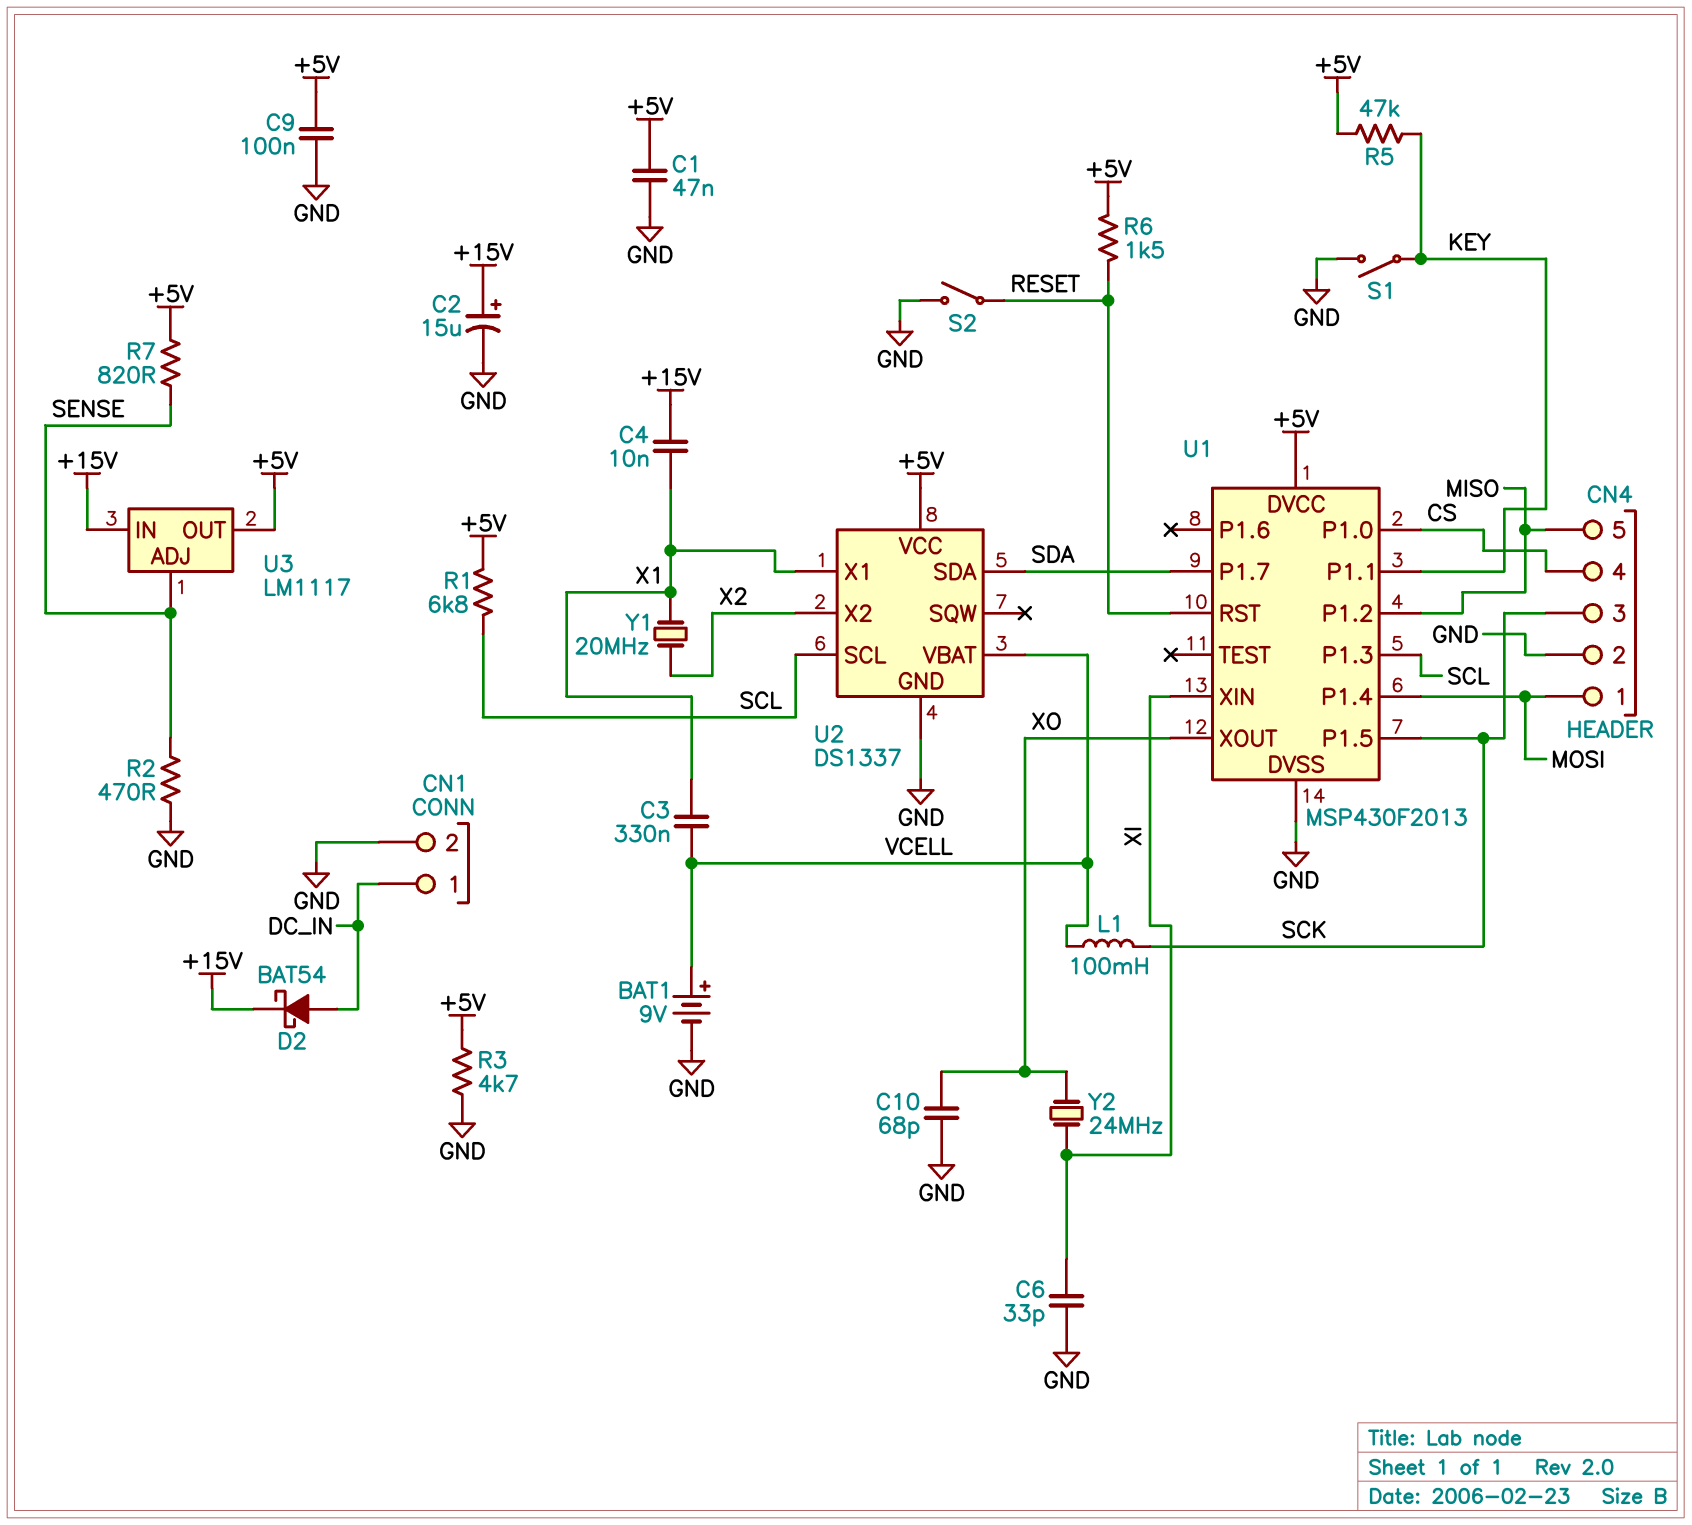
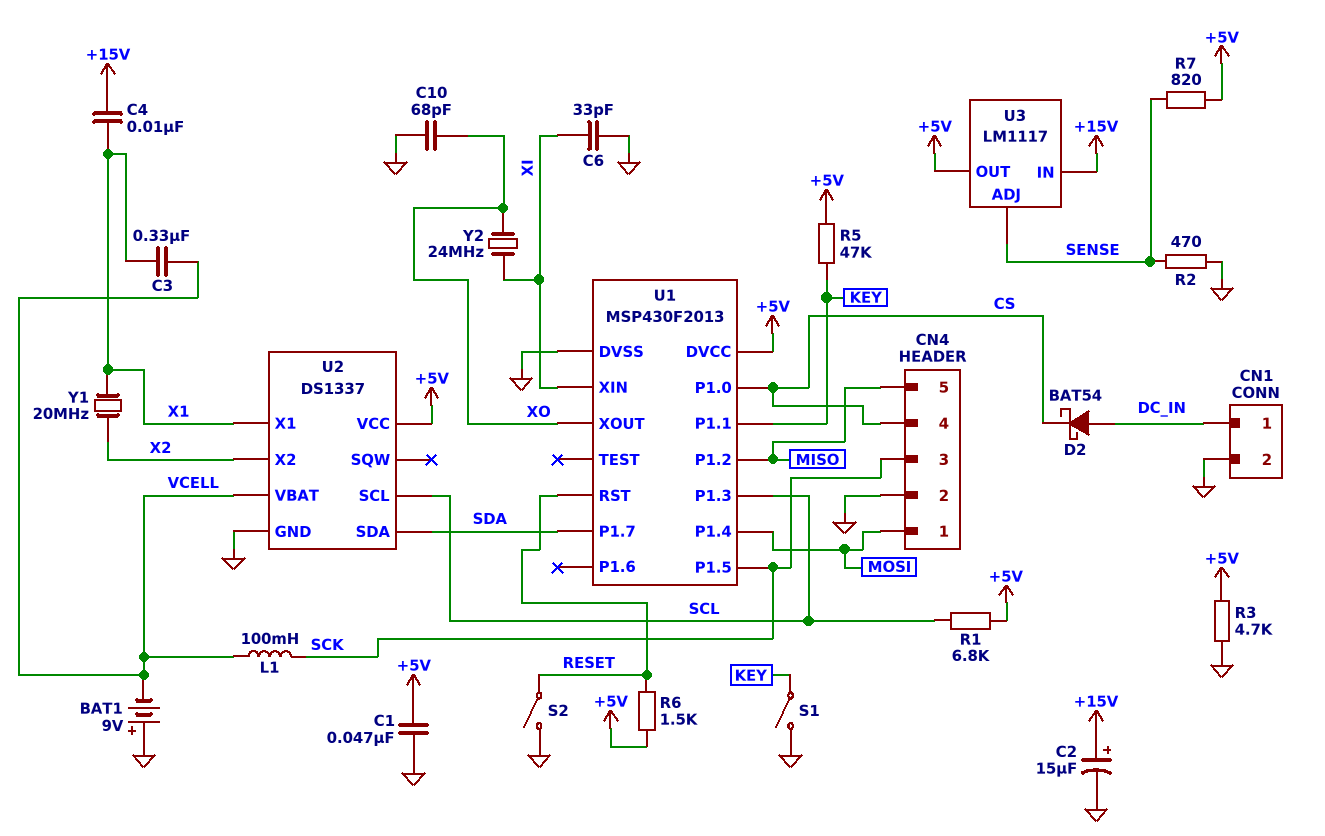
BAT1: 9V (plus VCELL, minus GND) -> 9V (plus GND, minus VCELL)
C9: 100nF (+5V, GND) -> none
D2: schottky BAT54 (A DC_IN, K +15V) -> schottky BAT54 (A DC_IN, K CS)

